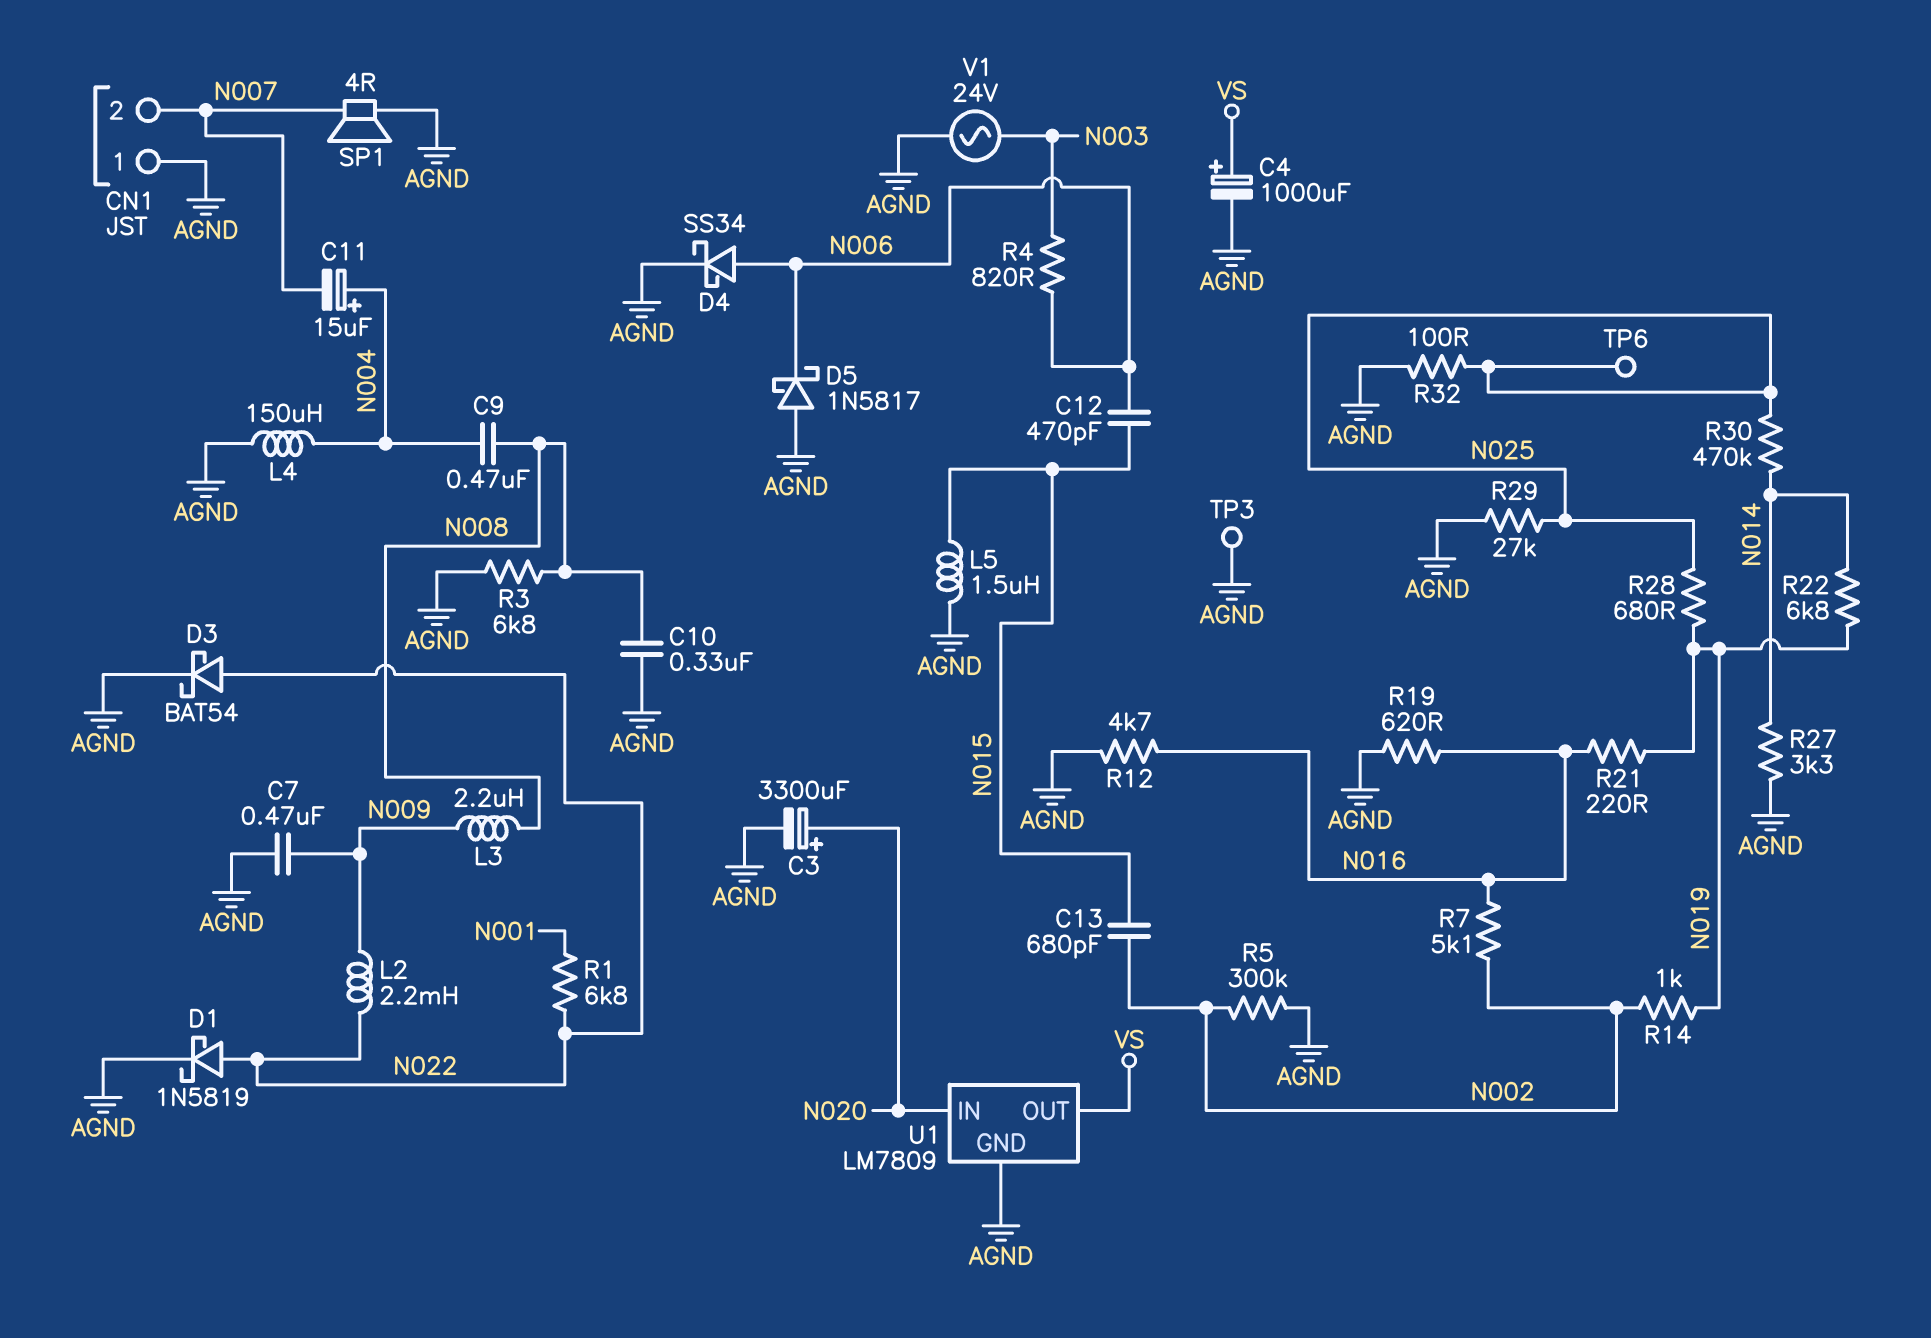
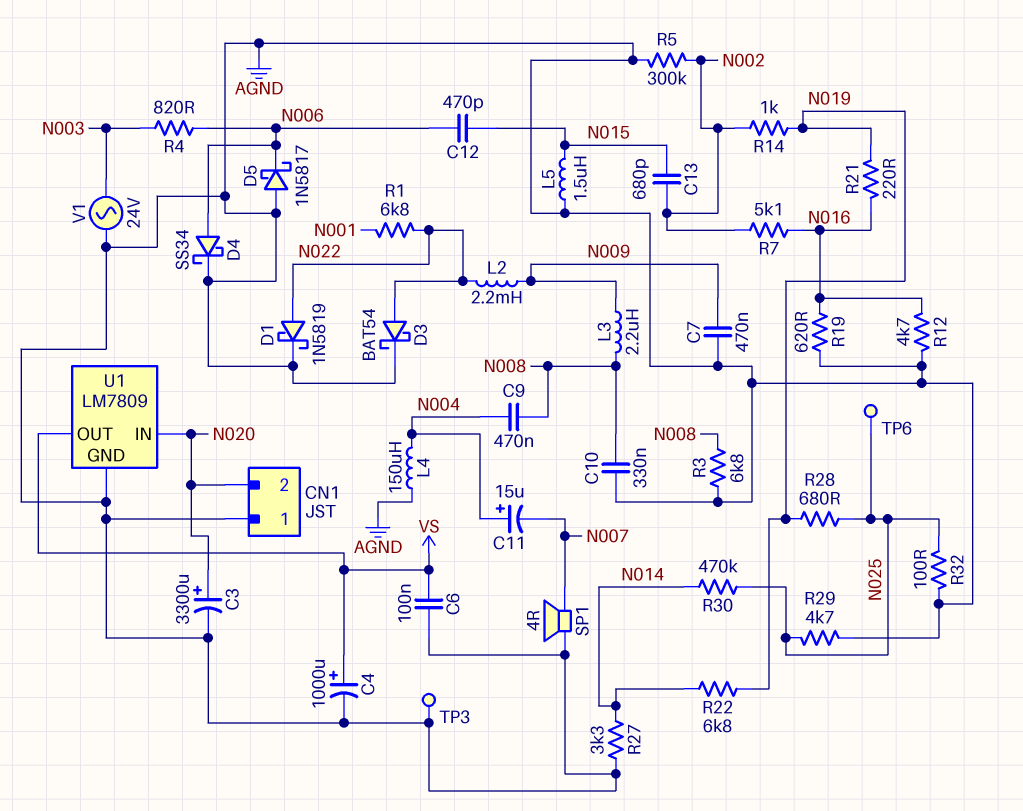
C6: none -> 100nF (AGND, VS)
CN1 pin 2: N007 -> N020
R29: 27k (AGND, N025) -> 4.7k (AGND, N025)

